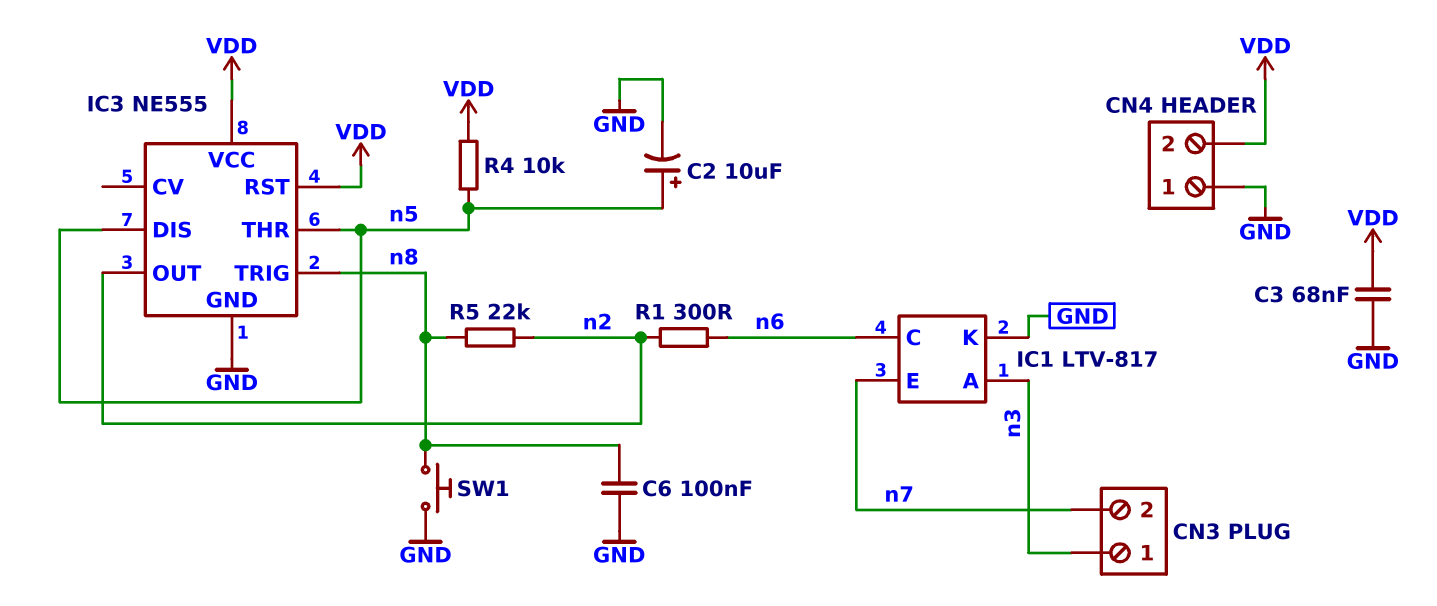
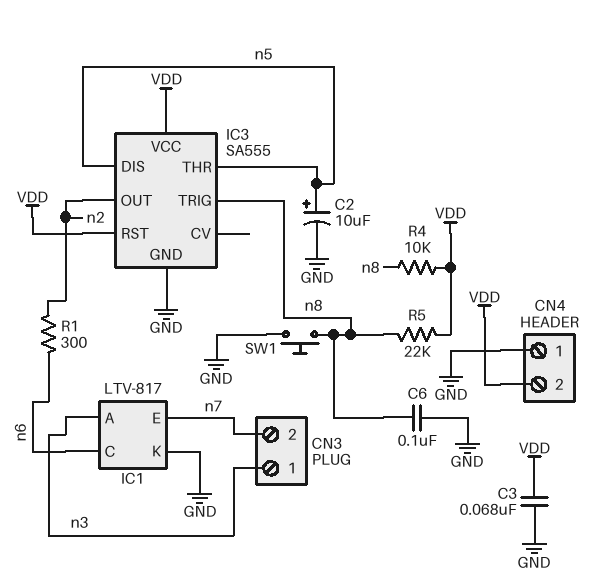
IC3: NE555 -> SA555
R4: 10k (VDD, n5) -> 10k (VDD, n8)
R5: 22k (n2, n8) -> 22k (VDD, n8)

